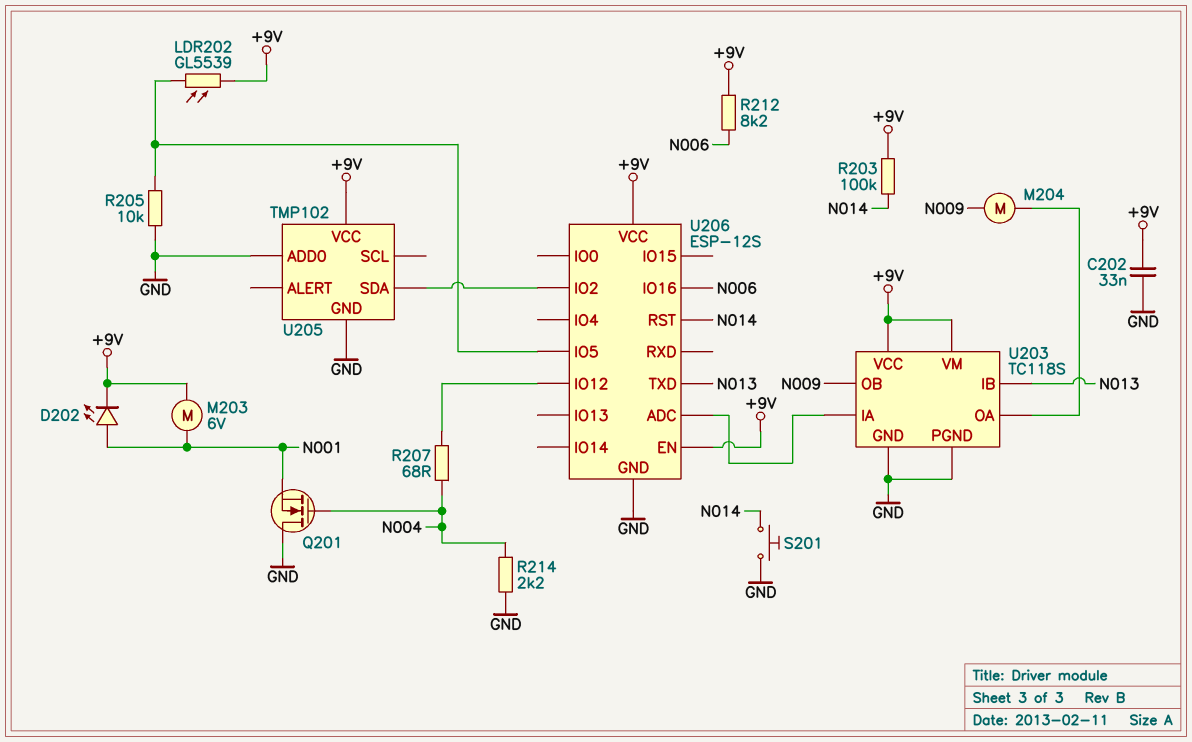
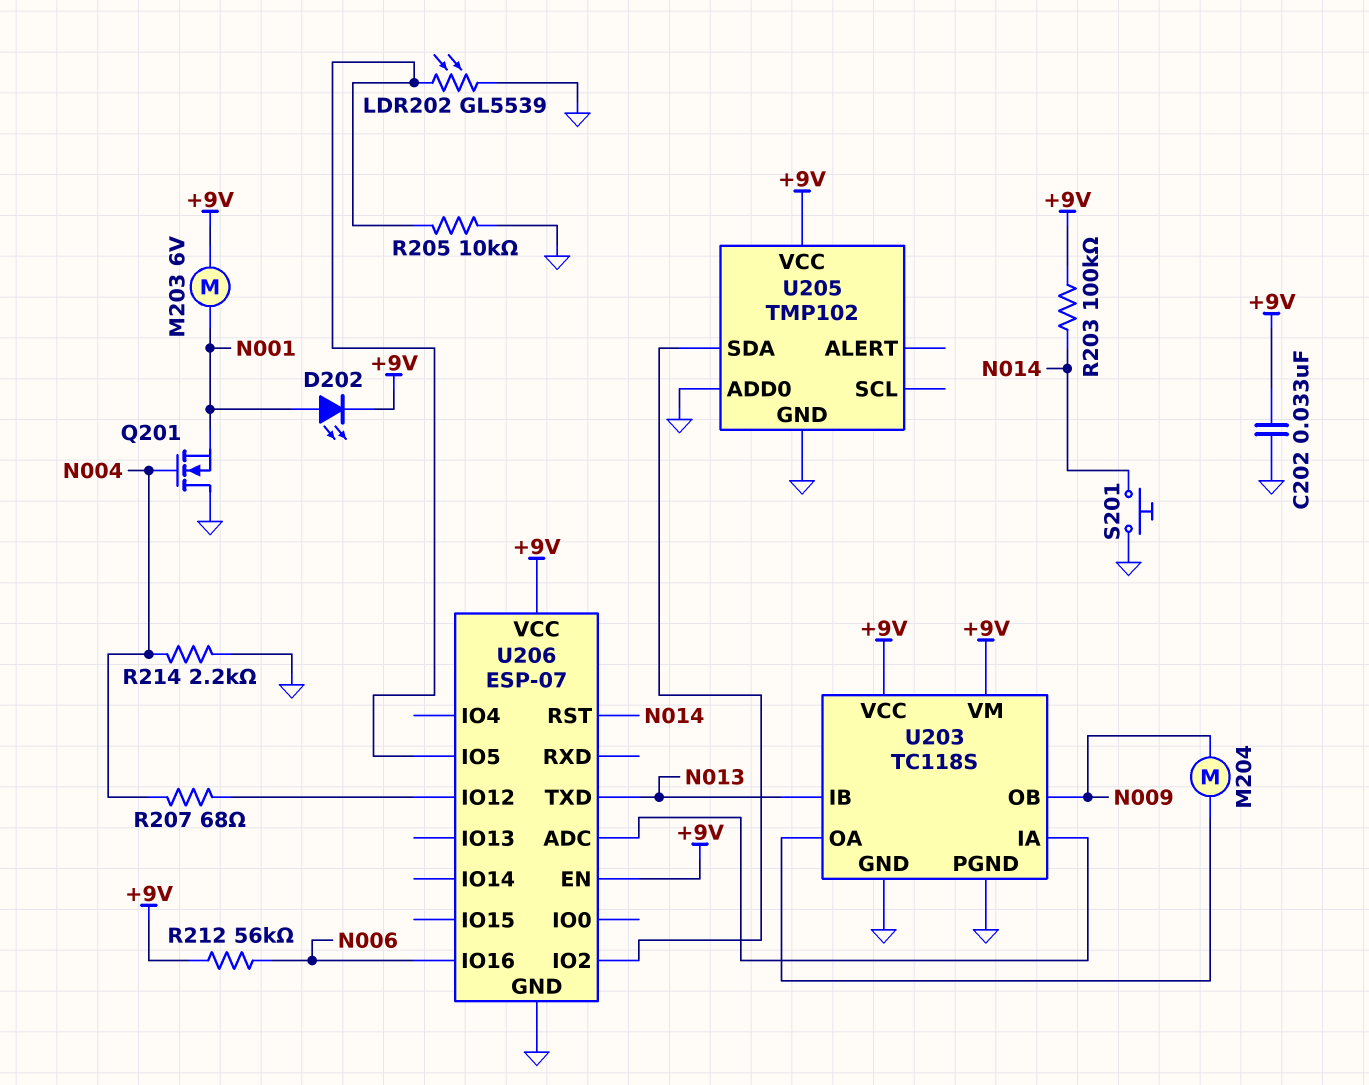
LDR202: GL5539 (+9V, U206/IO5) -> GL5539 (GND, U206/IO5)
R212: 8.2k (+9V, N006) -> 56k (+9V, N006)
U206: ESP-12S -> ESP-07

